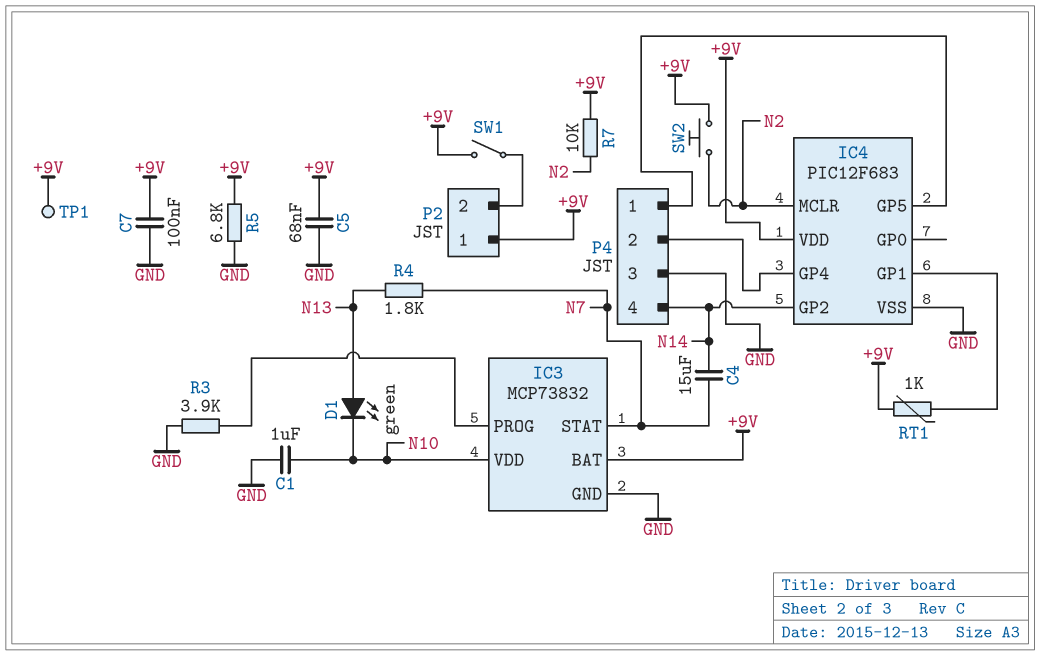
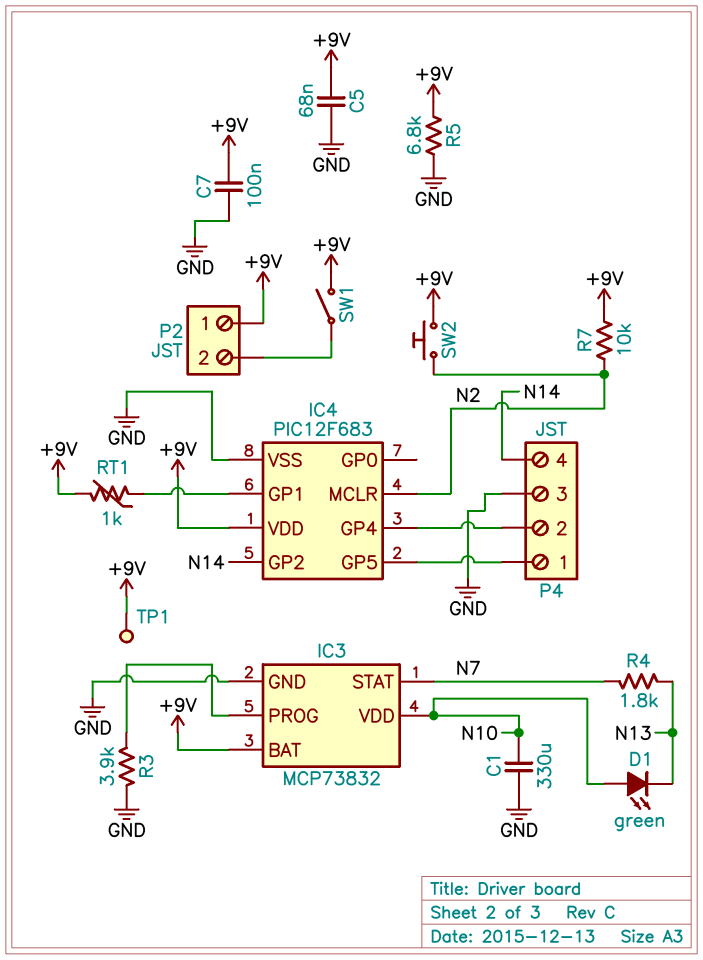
C1: 1uF (GND, N10) -> 330uF (GND, N10)
C4: 15uF (N7, N14) -> none
D1: LED green (A N13, K N10) -> LED green (A N10, K N13)

